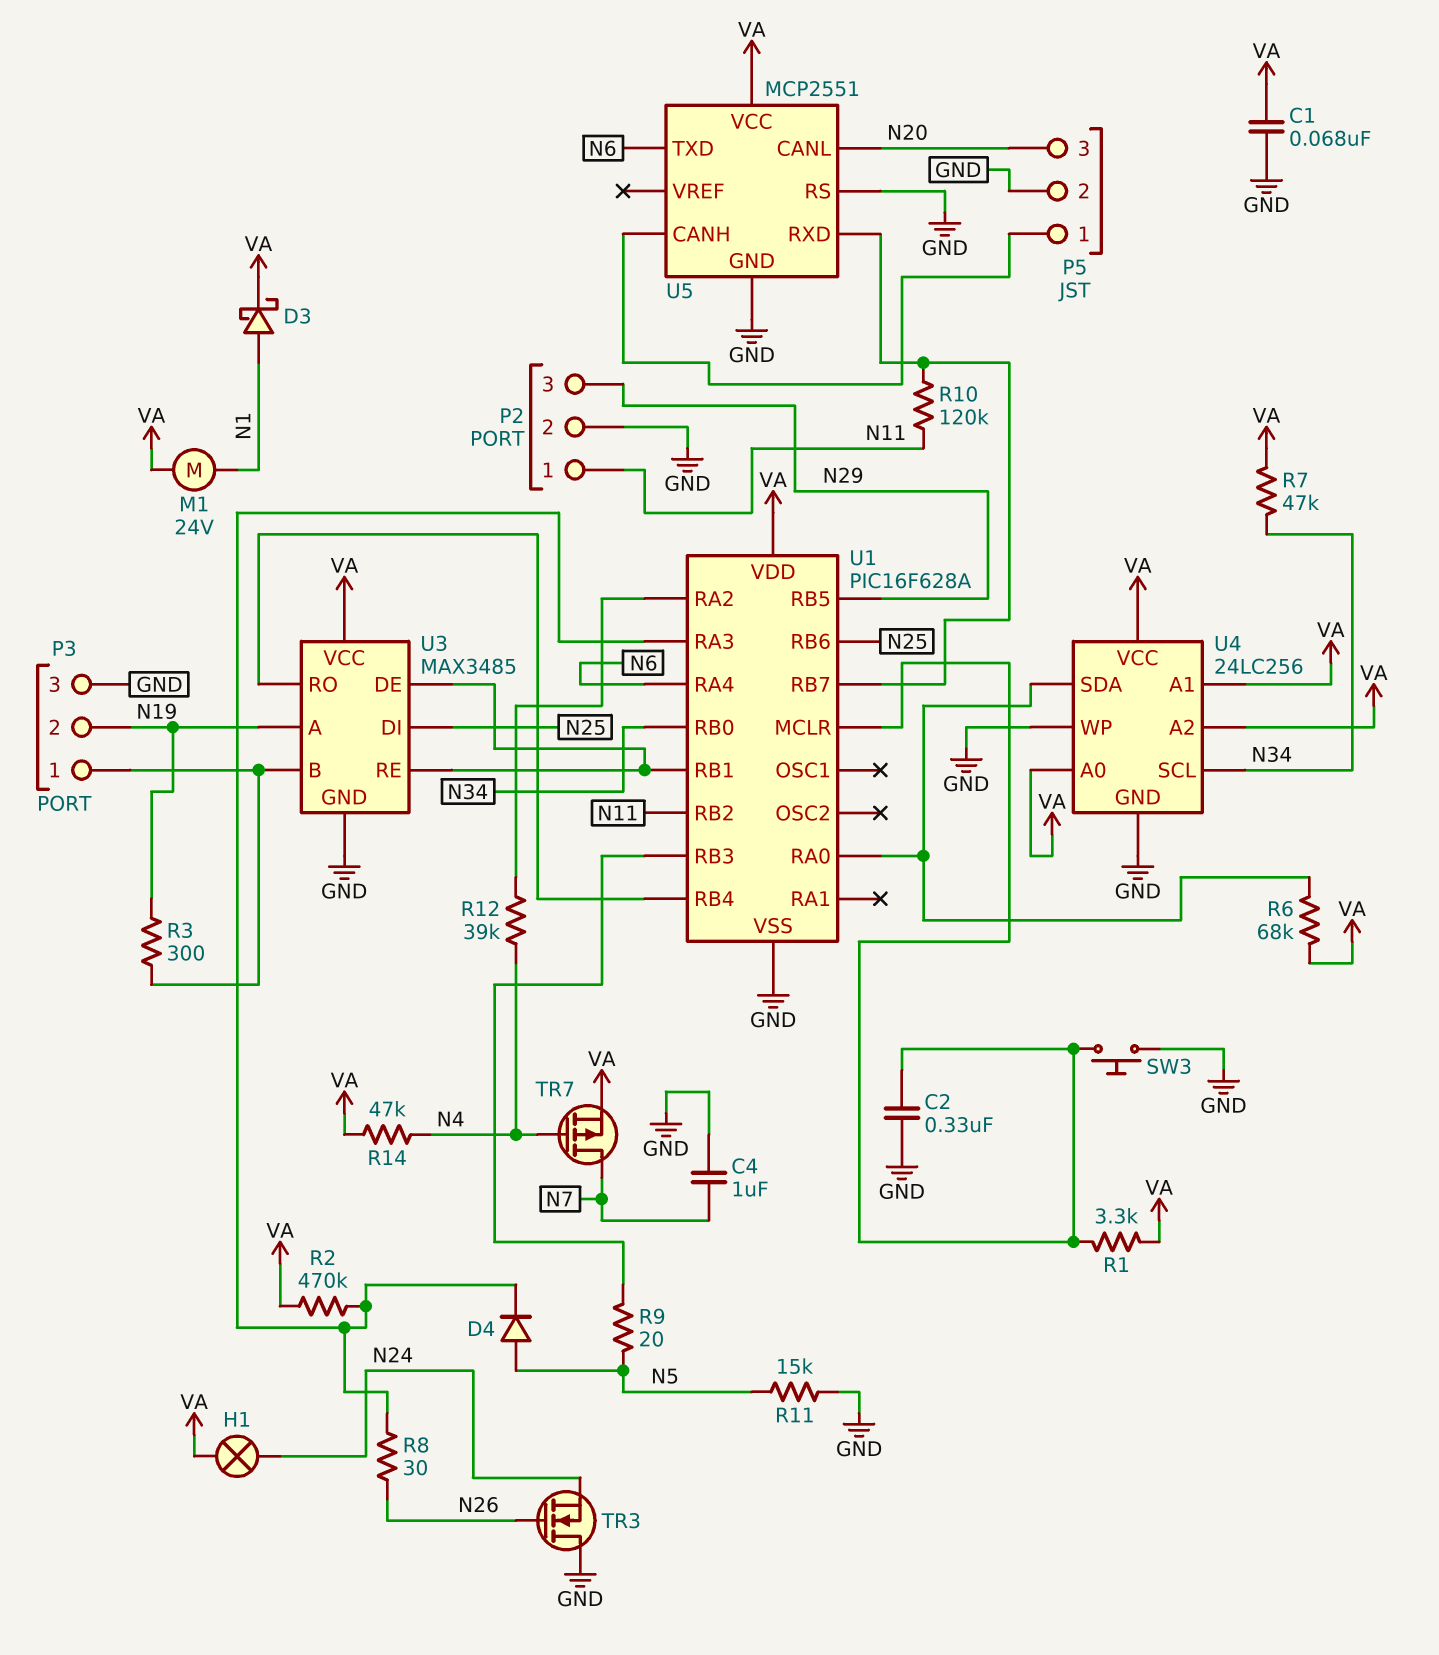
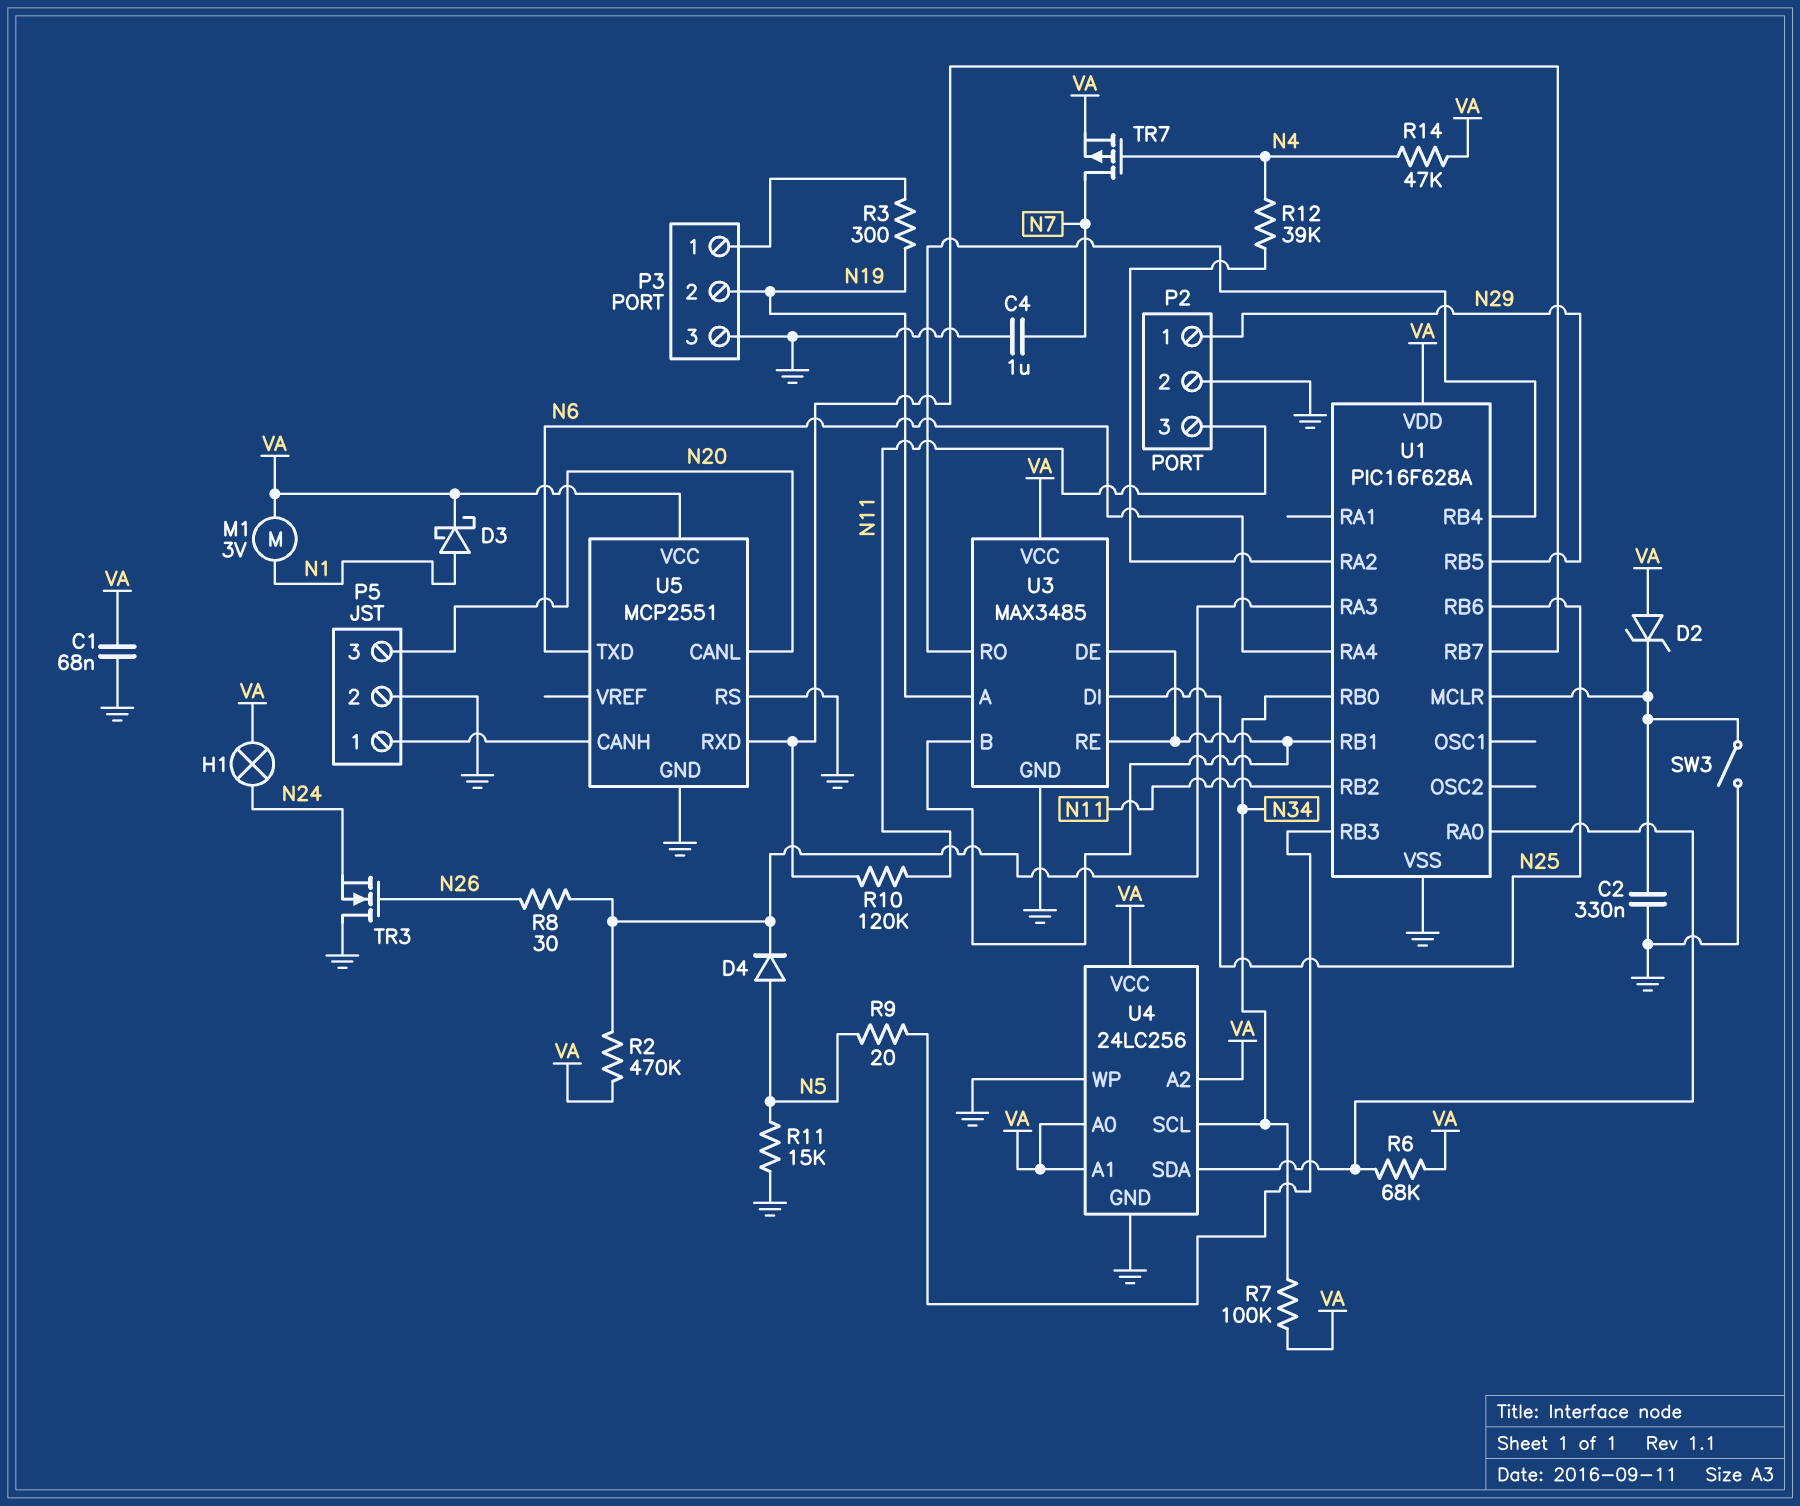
D2: none -> zener (A VA, K U1/MCLR)
M1: motor 24V (N1, VA) -> motor 3V (N1, VA)
P2 pin 1: N11 -> N29
P2 pin 3: N29 -> N11
R1: 3.3k (U1/MCLR, VA) -> none
R7: 47k (N34, VA) -> 100k (N34, VA)
SW3: button (GND, U1/MCLR) -> switch (GND, U1/MCLR)
U3 pin B: P3/1 -> U1/RB1

